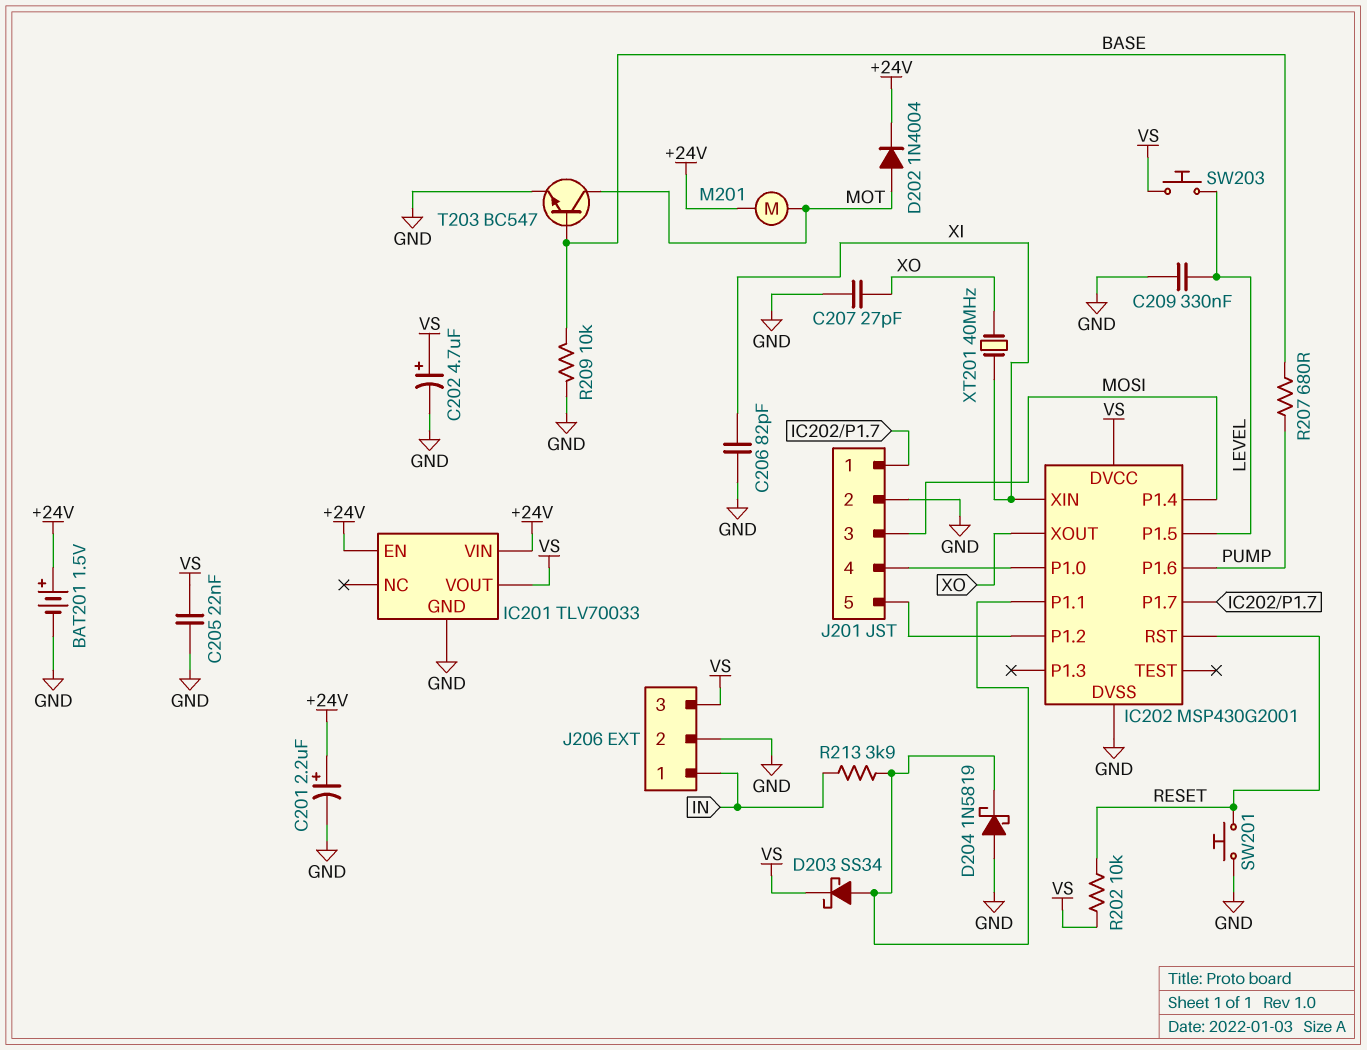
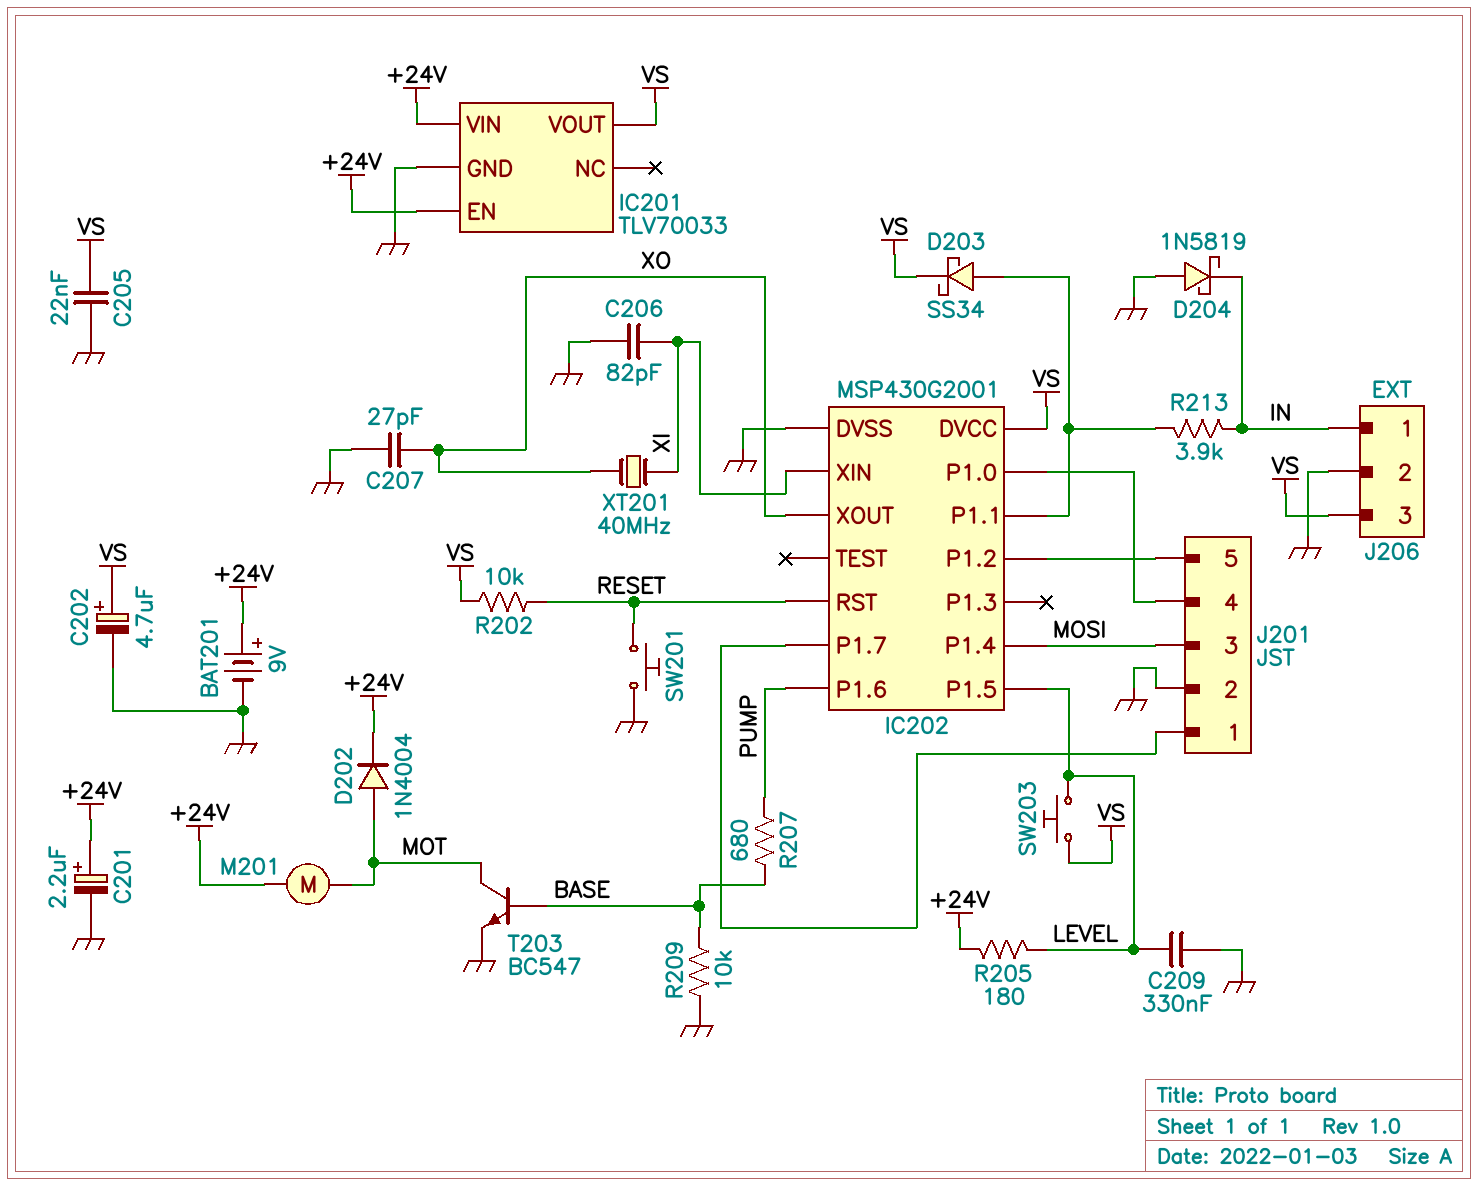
BAT201: 1.5V (plus +24V, minus GND) -> 9V (plus +24V, minus GND)
D204: schottky 1N5819 (A GND, K IC202/P1.1) -> schottky 1N5819 (A GND, K IN)
R205: none -> 180 (+24V, LEVEL)

